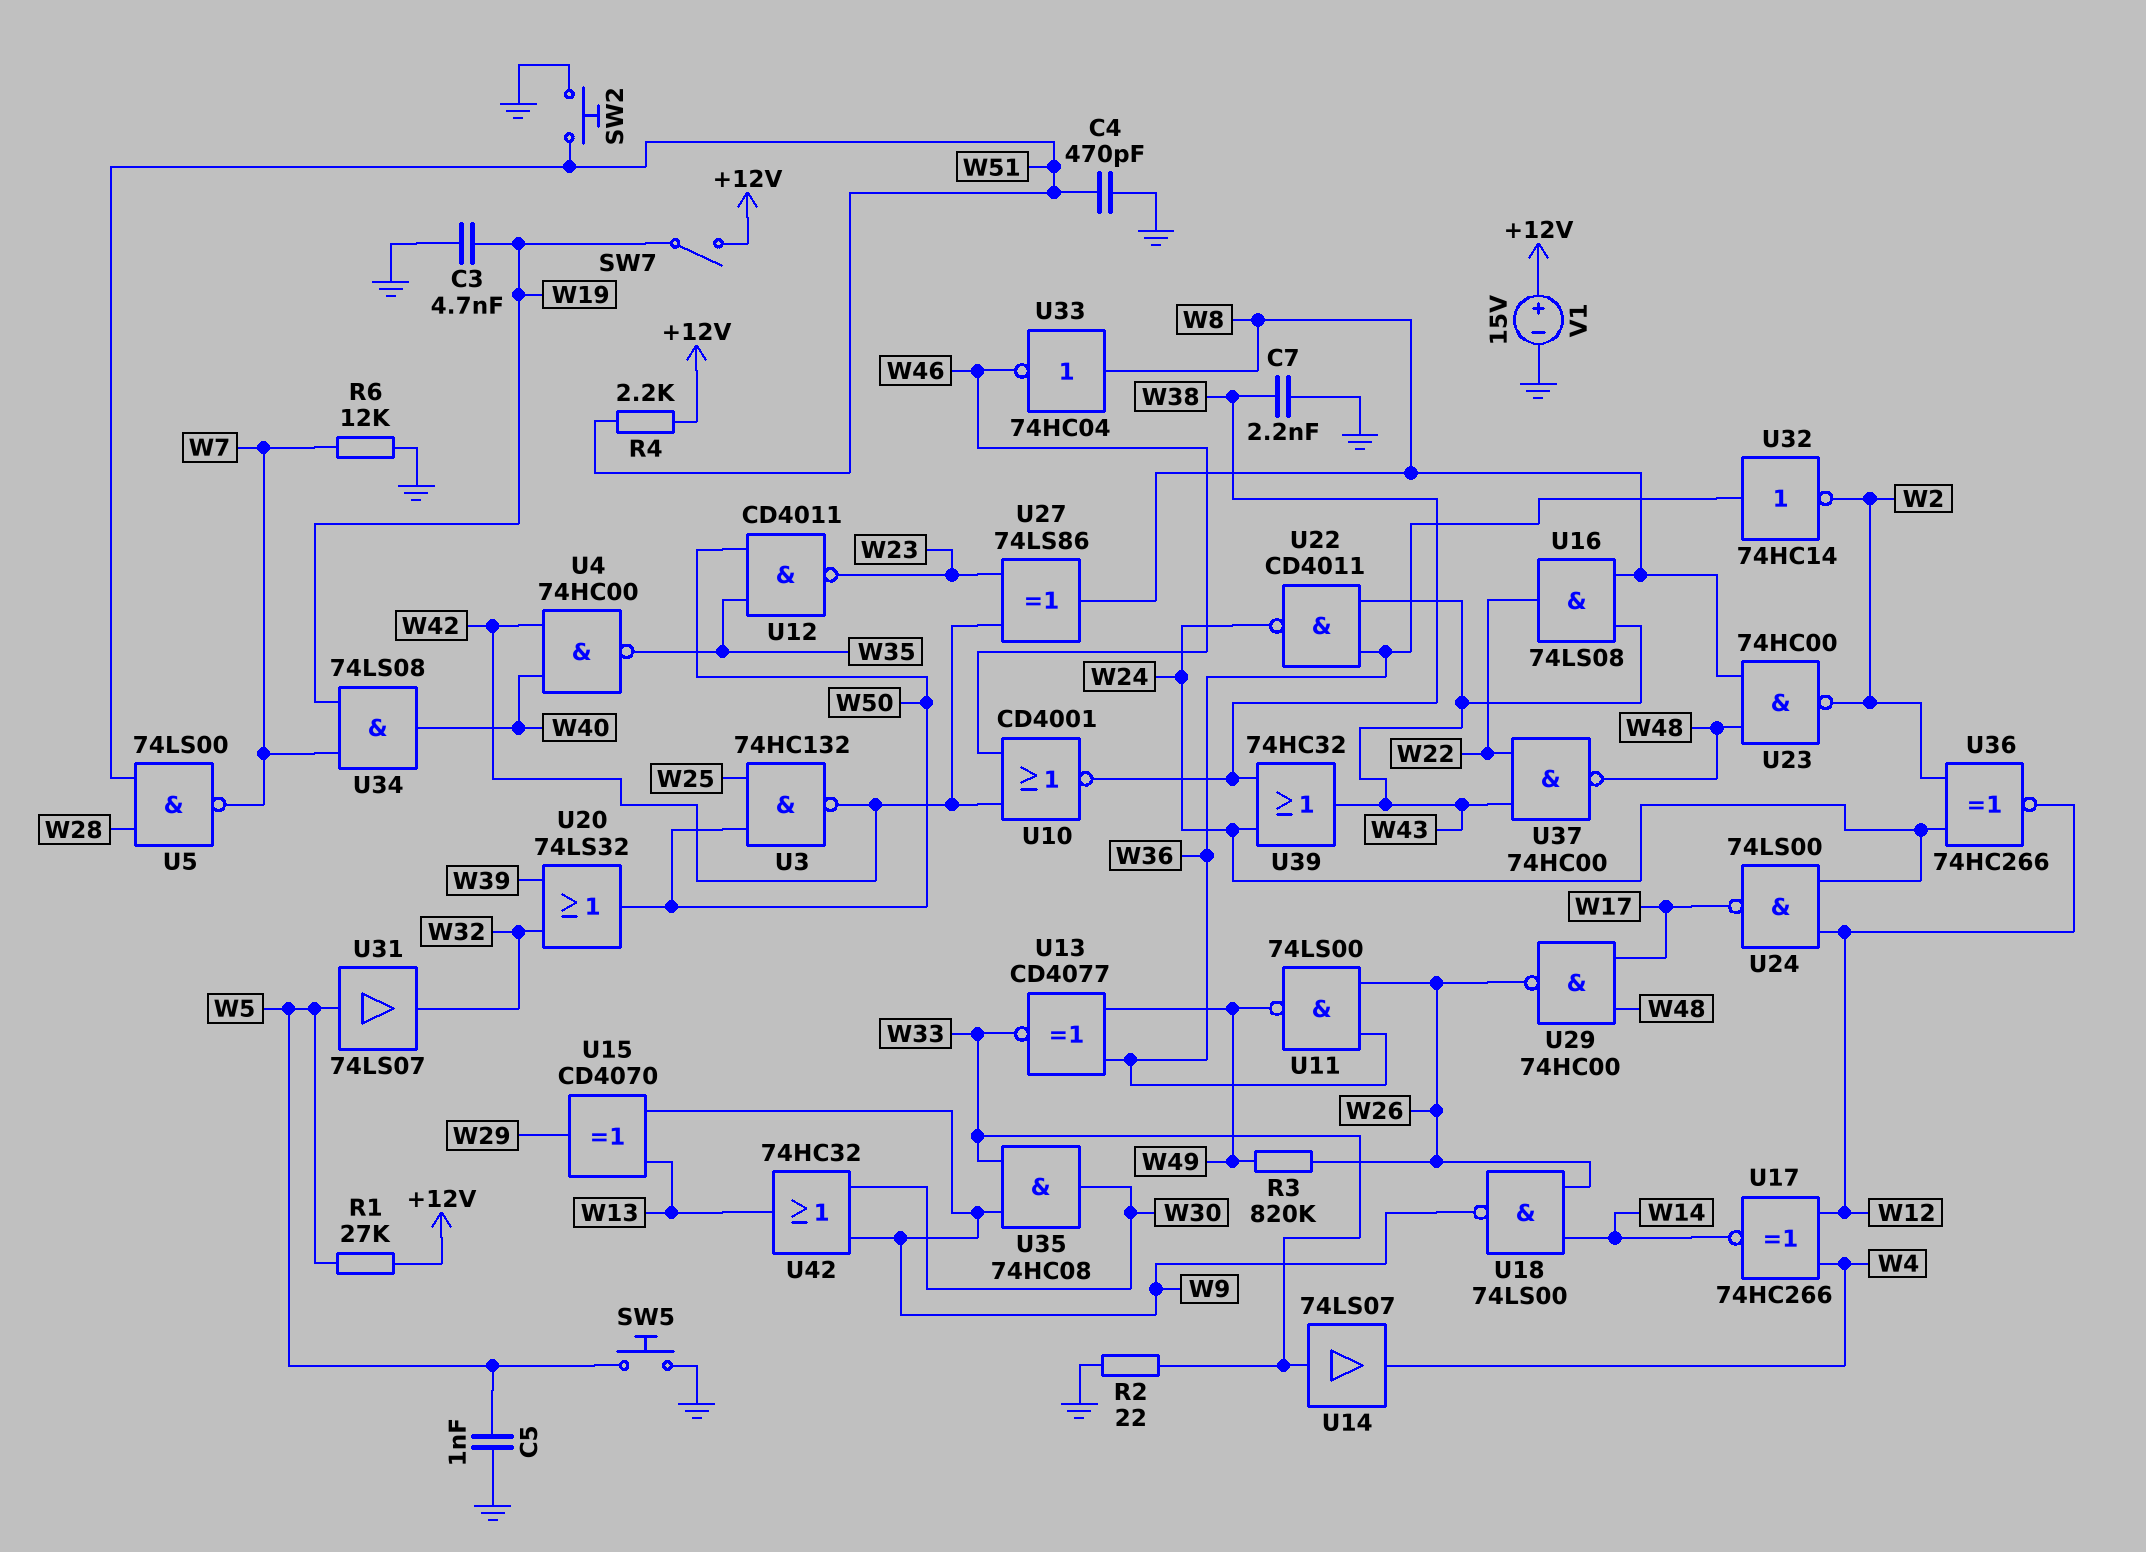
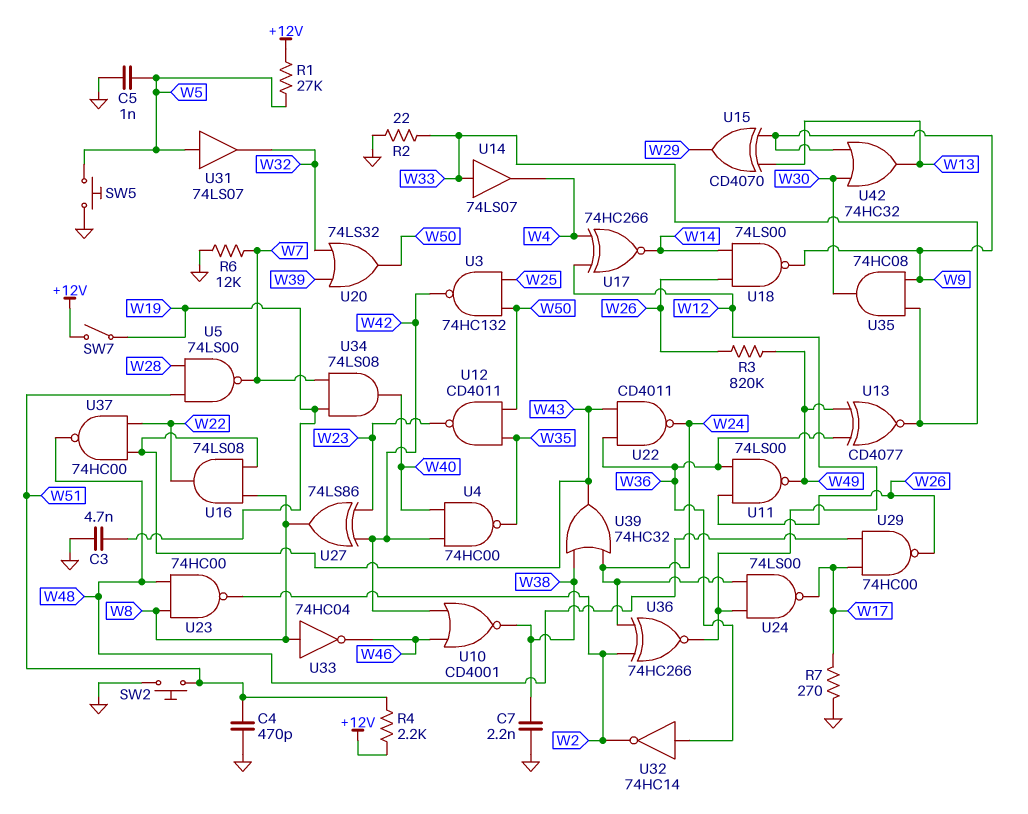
R7: none -> 270 (GND, W17)
V1: 15V (plus +12V, minus GND) -> none

